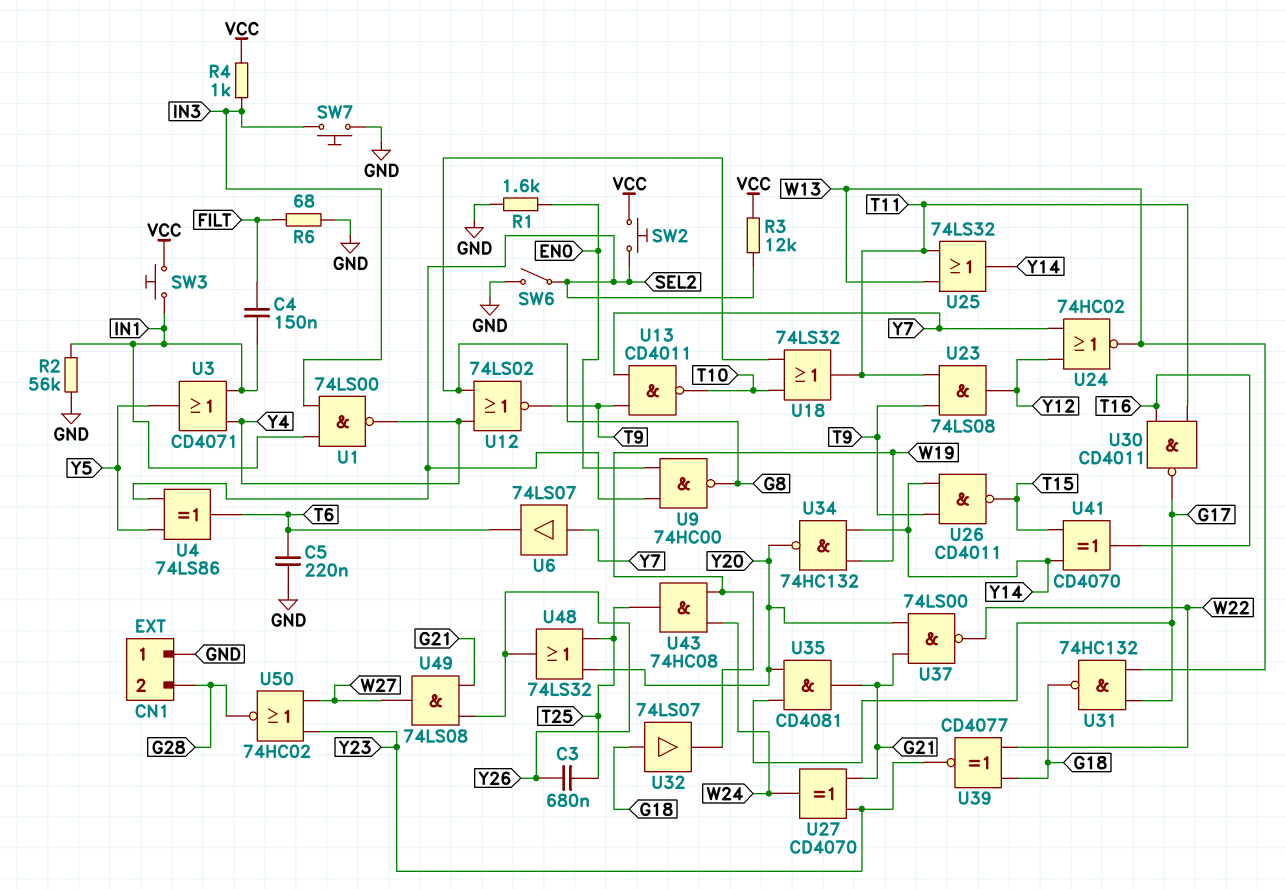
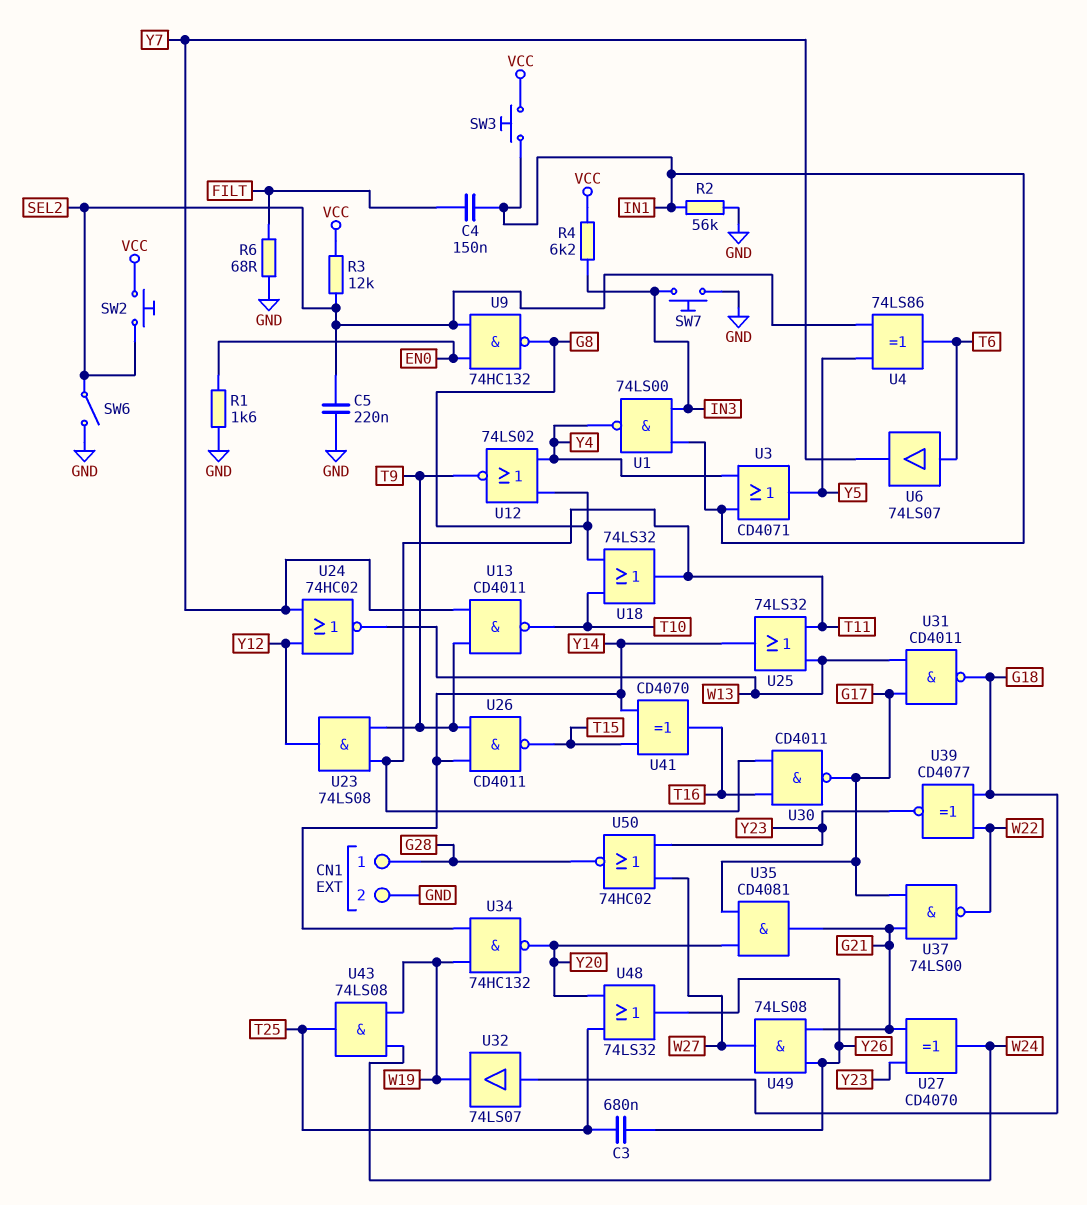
C5: 220nF (GND, T6) -> 220nF (GND, SEL2)
CN1 pin 1: GND -> G28
CN1 pin 2: G28 -> GND
R4: 1k (IN3, VCC) -> 6.2k (IN3, VCC)
U6: buffer 74LS07 (in Y7, out T6) -> buffer 74LS07 (in T6, out Y7)
U9: NAND 74HC00 (in EN0, in SEL2, out G8) -> NAND 74HC132 (in EN0, in SEL2, out G8)
U31: NAND 74HC132 (in G17, in W13, out G18) -> NAND CD4011 (in G17, in W13, out G18)
U37: NAND 74LS00 (in G21, in Y20, out W22) -> NAND 74LS00 (in G17, in G21, out W22)
U43: AND 74HC08 (in W19, in W24, out T25) -> AND 74LS08 (in W19, in W24, out T25)

